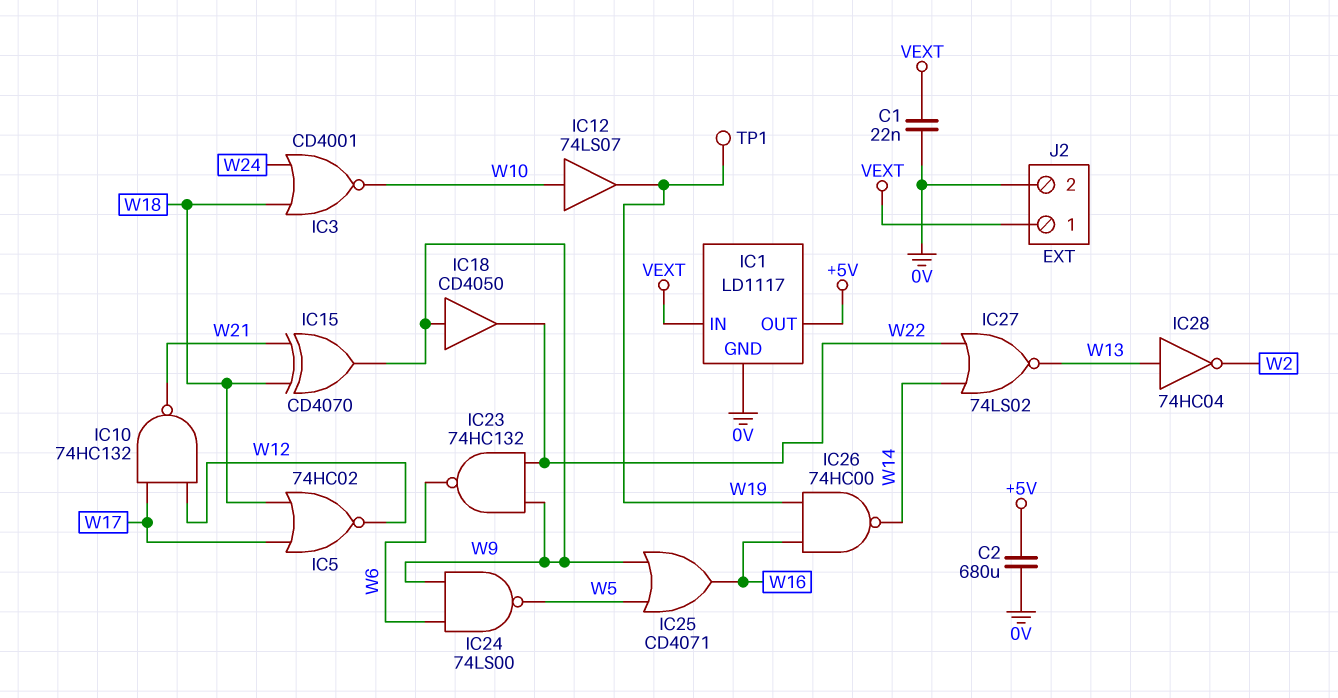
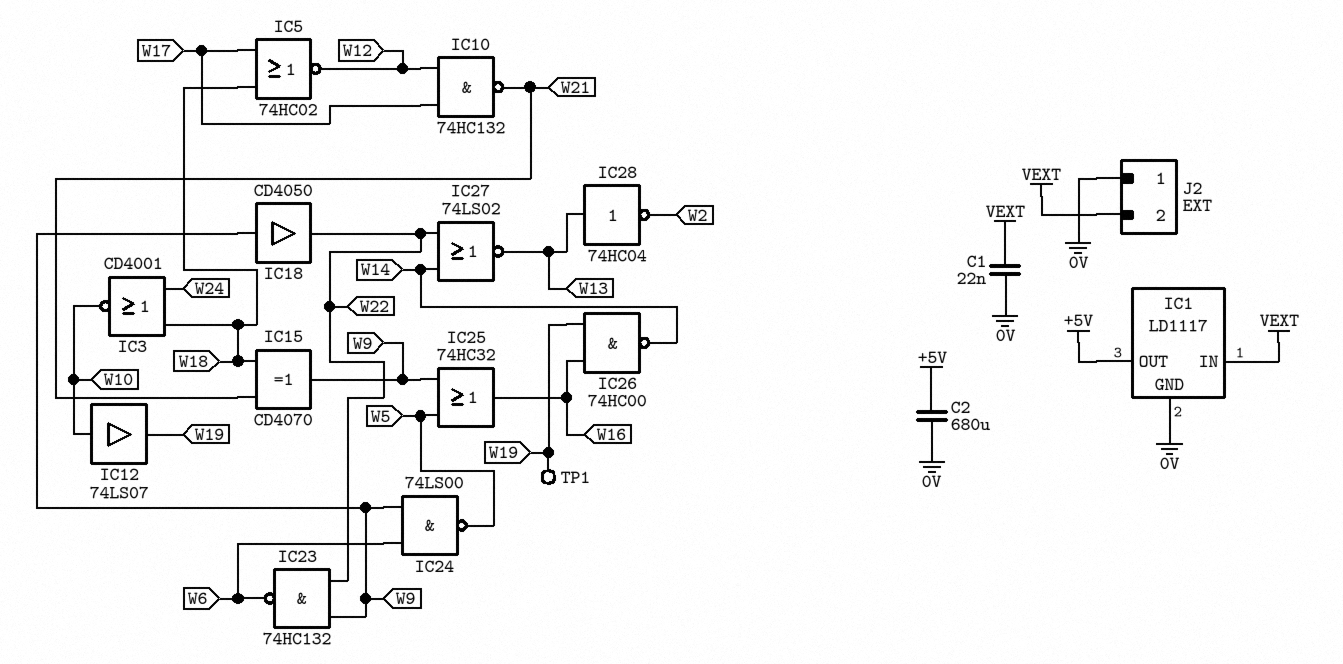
IC25: OR CD4071 (in W5, in W9, out W16) -> OR 74HC32 (in W5, in W9, out W16)
J2 pin 1: VEXT -> 0V
J2 pin 2: 0V -> VEXT

